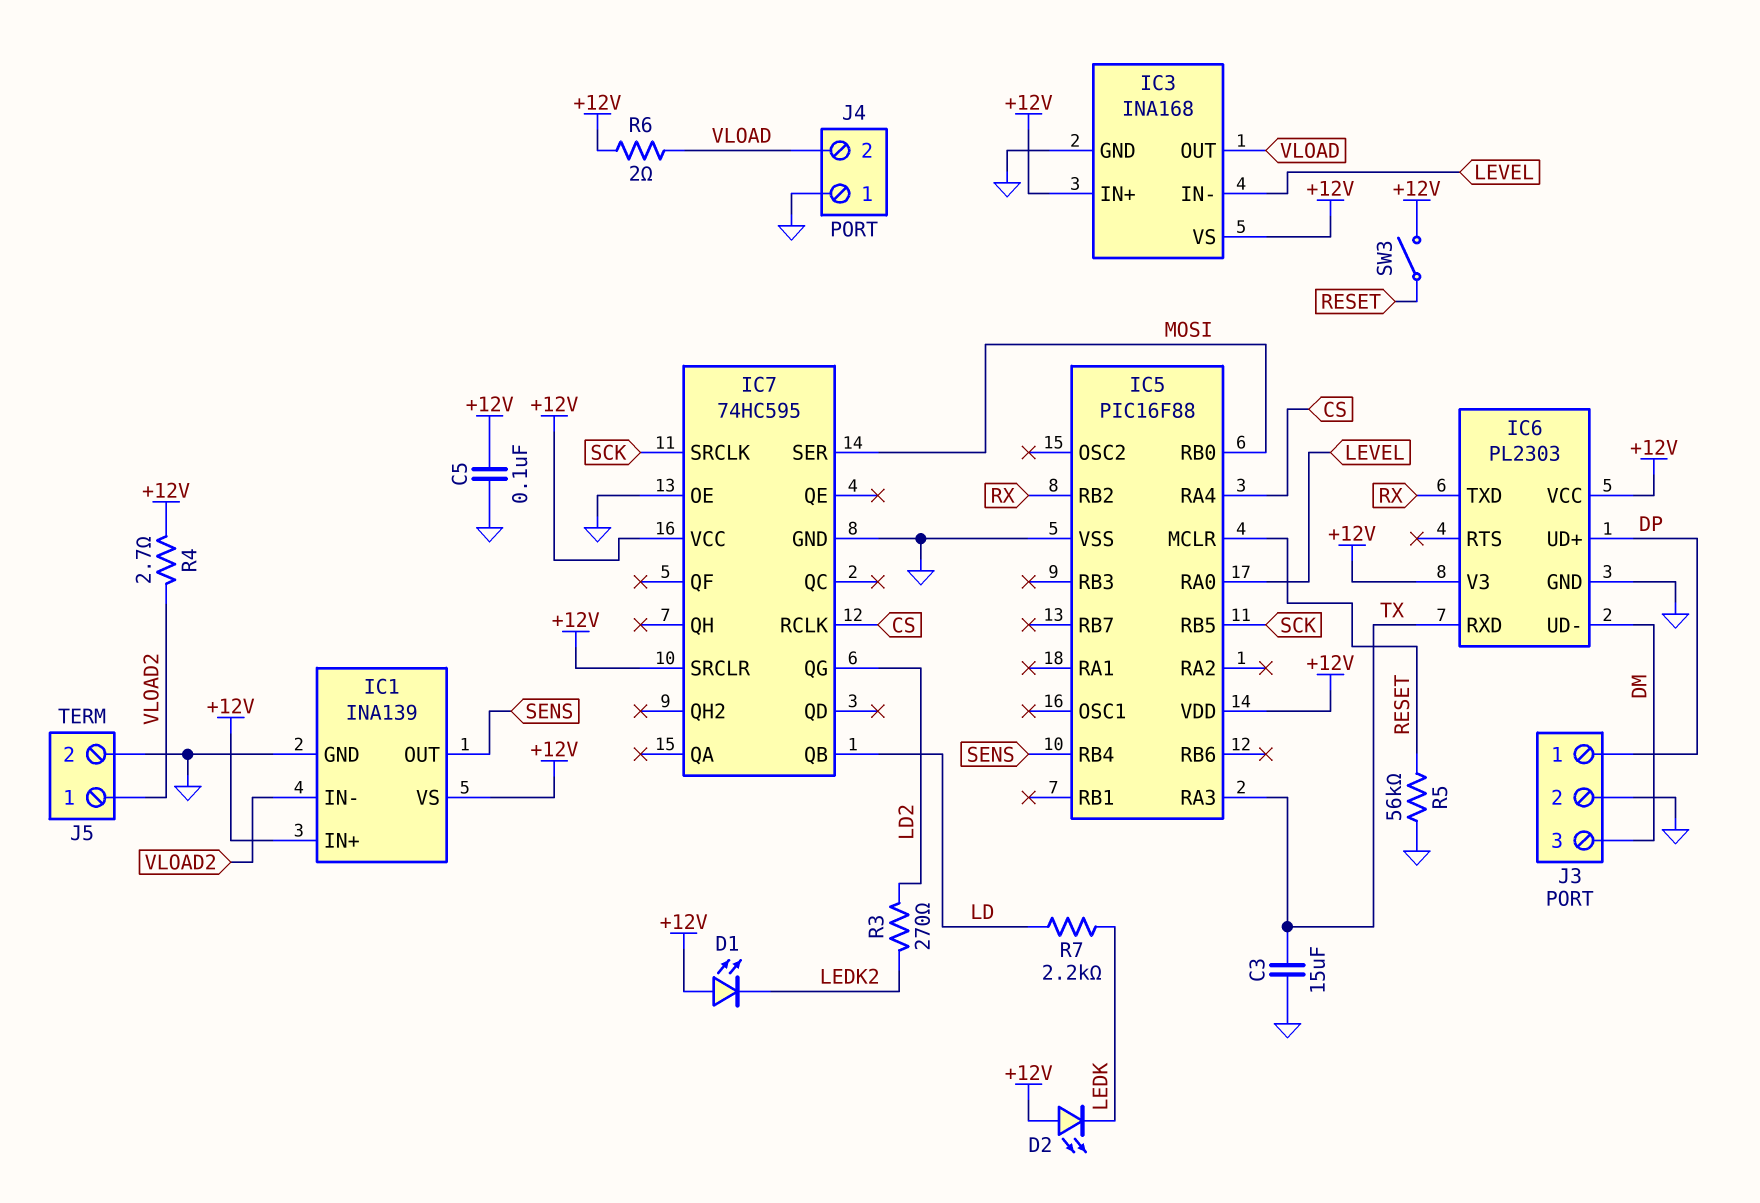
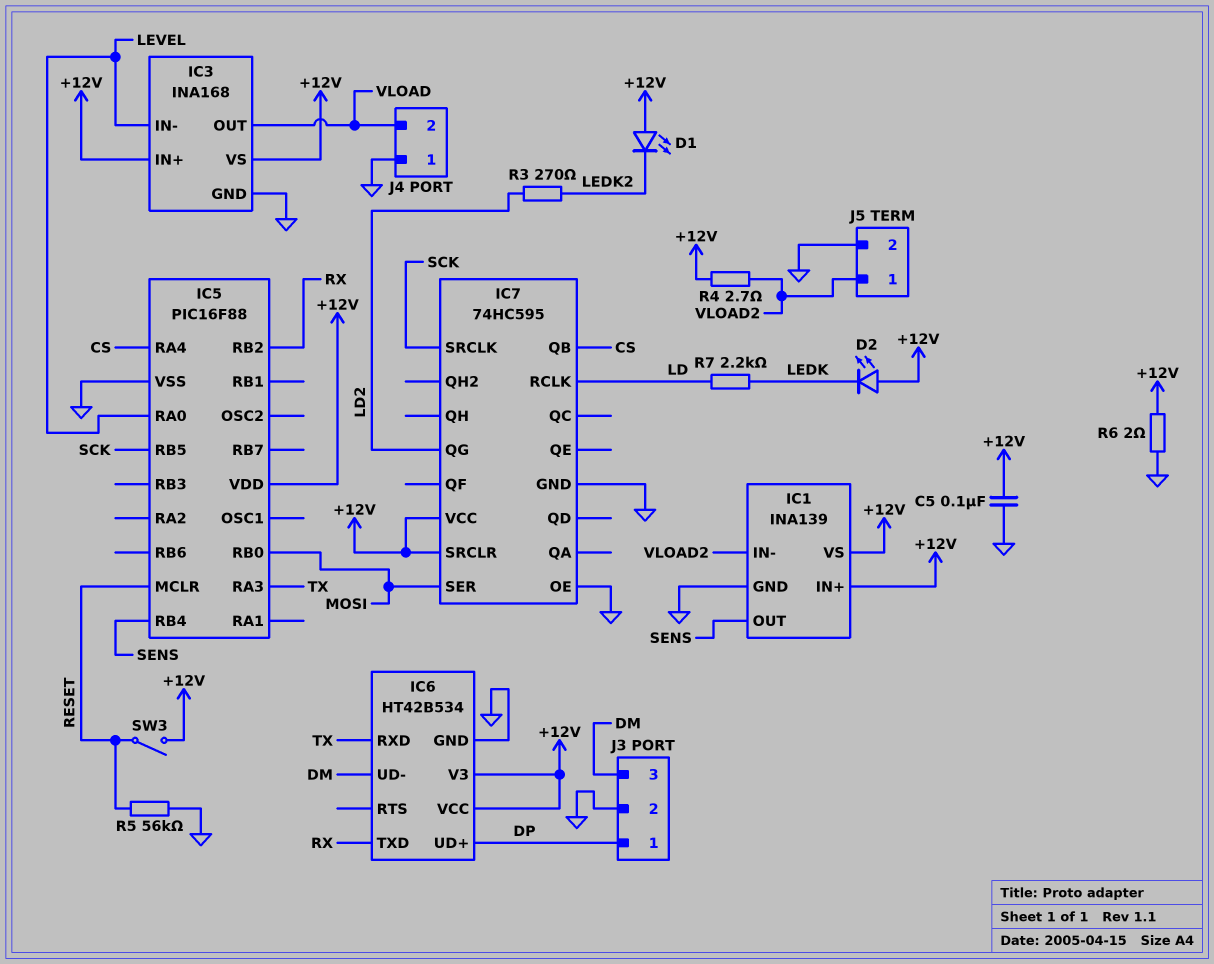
C3: 15uF (GND, TX) -> none
IC6: PL2303 -> HT42B534
IC7 pin QB: LD -> CS
IC7 pin RCLK: CS -> LD
R6: 2 (+12V, VLOAD) -> 2 (+12V, GND)

